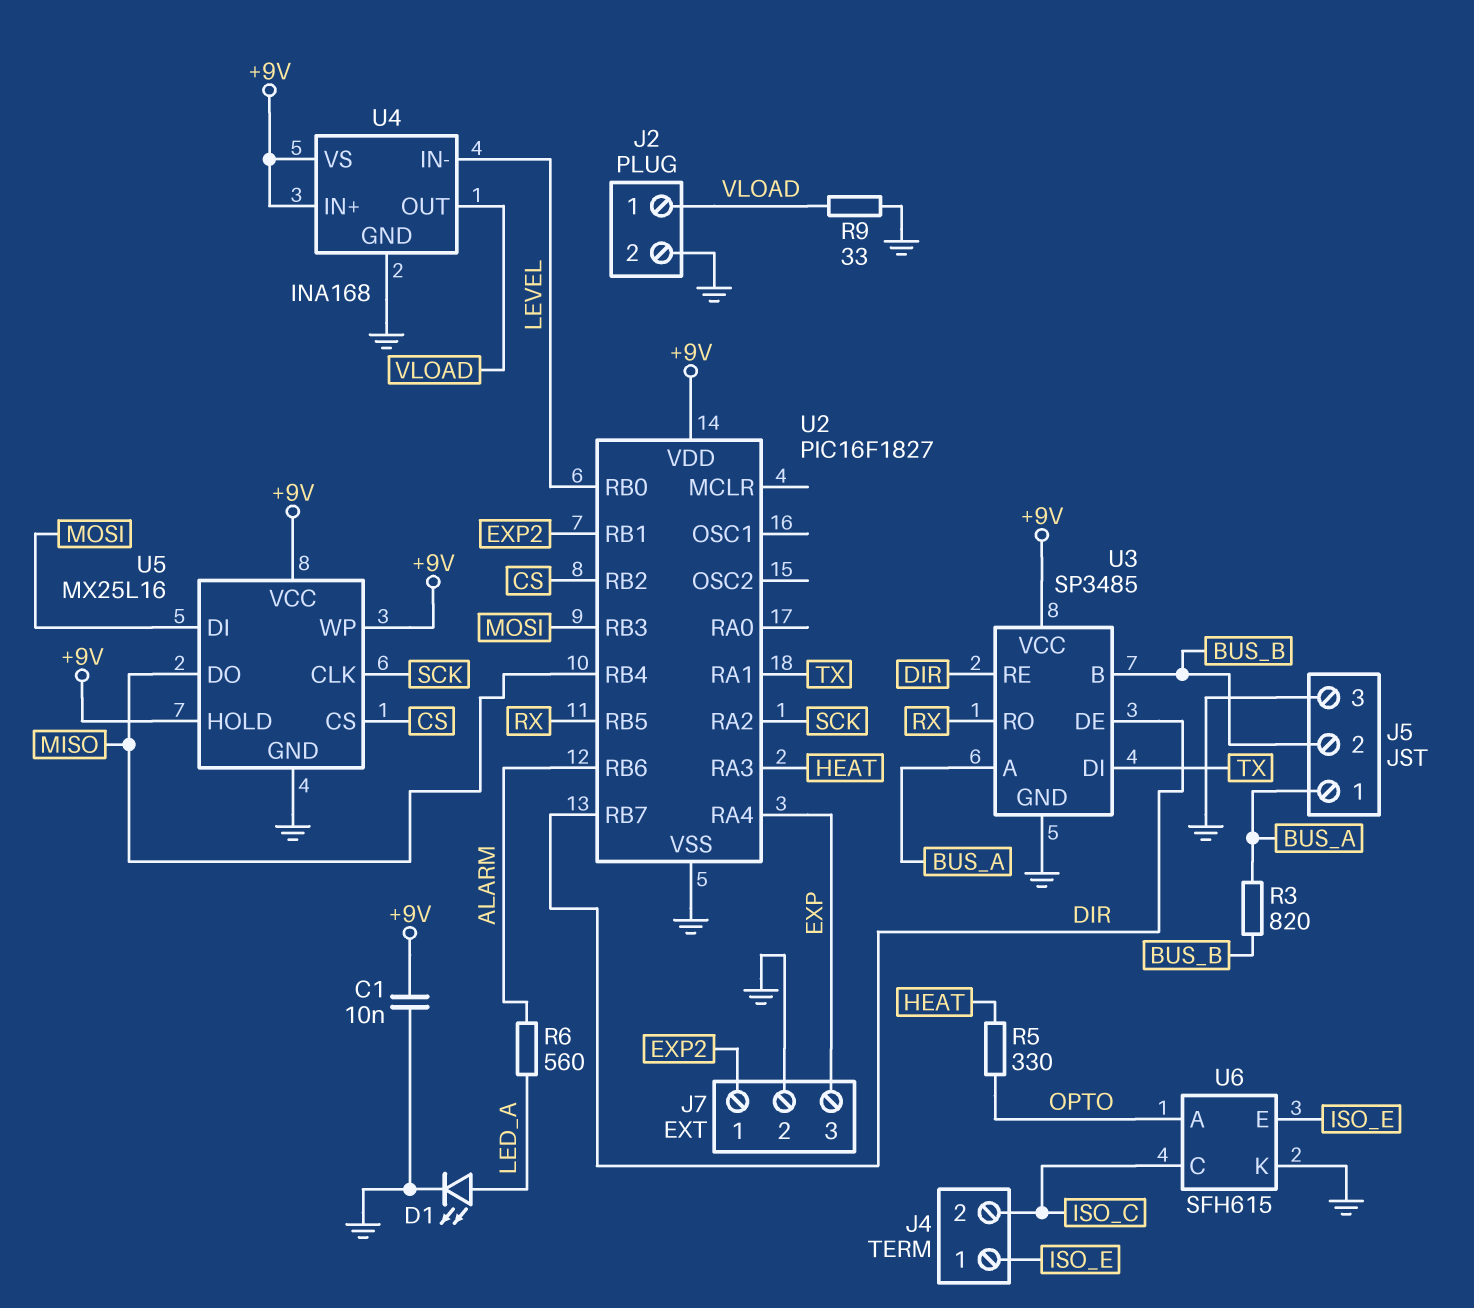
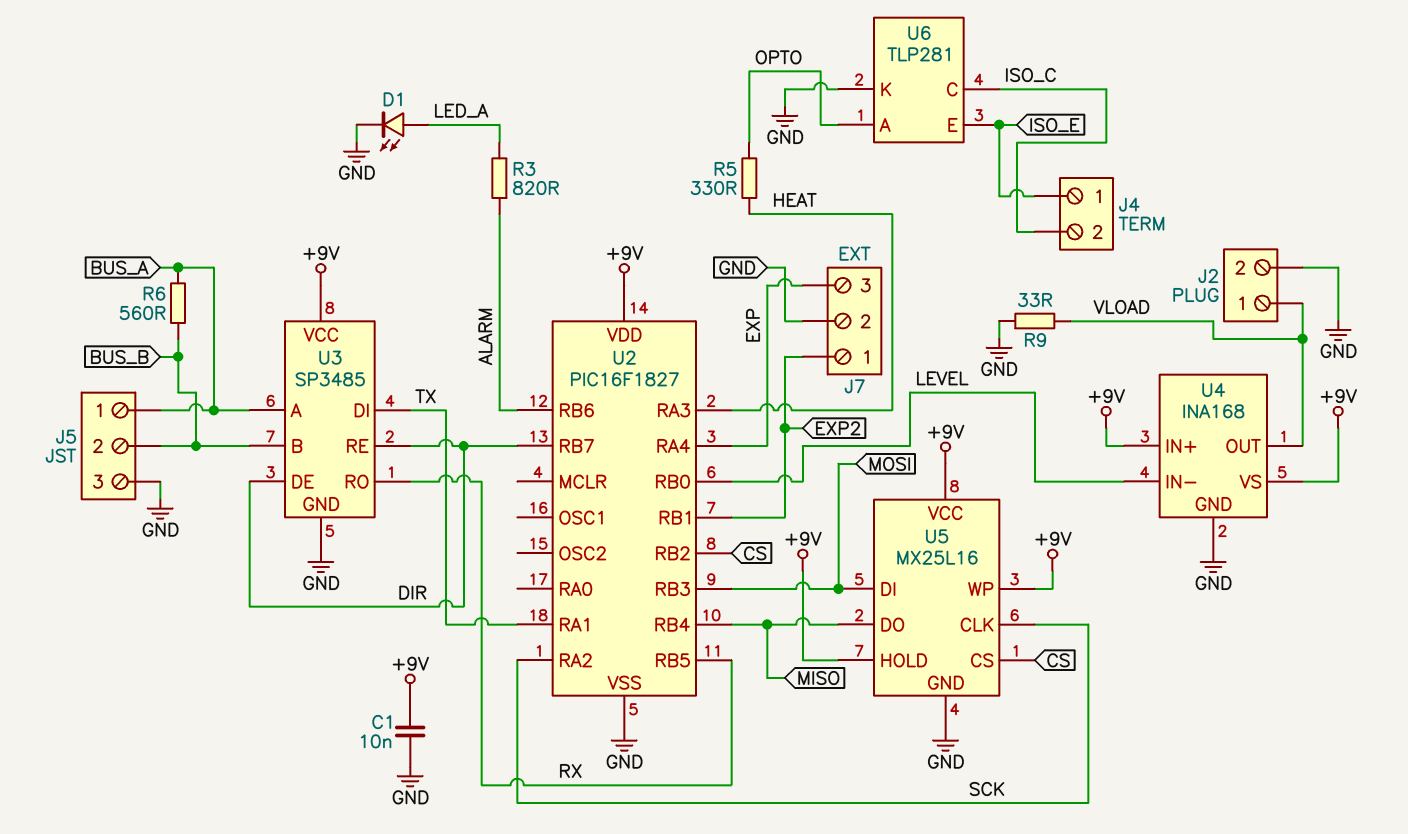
R3: 820 (BUS_A, BUS_B) -> 820 (ALARM, LED_A)
R6: 560 (ALARM, LED_A) -> 560 (BUS_A, BUS_B)
U6: SFH615 -> TLP281

